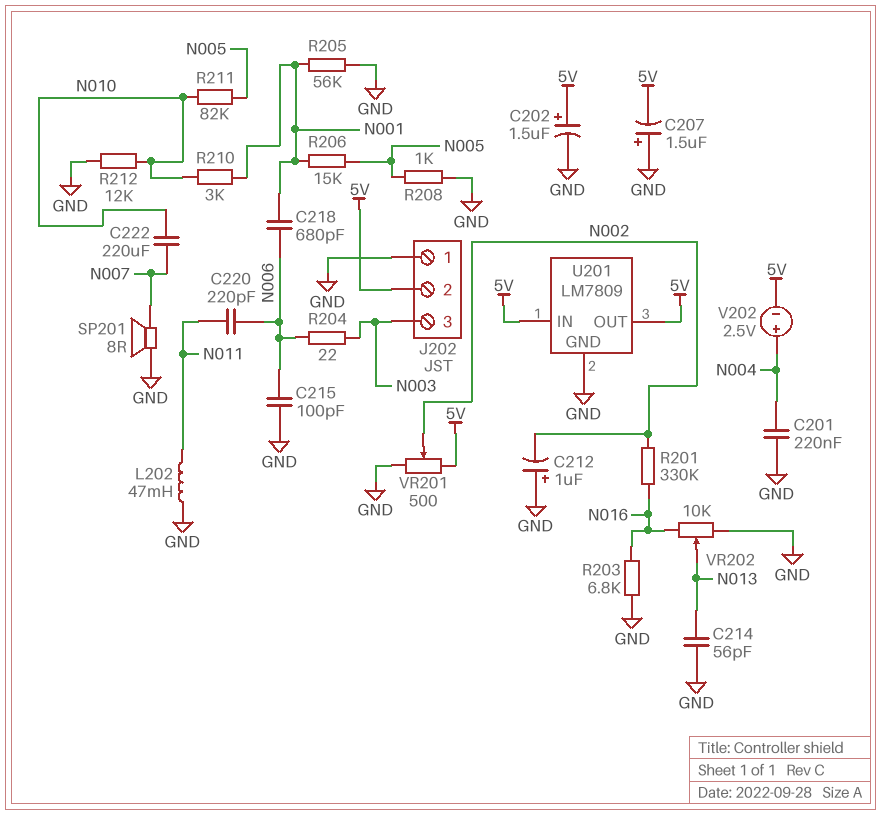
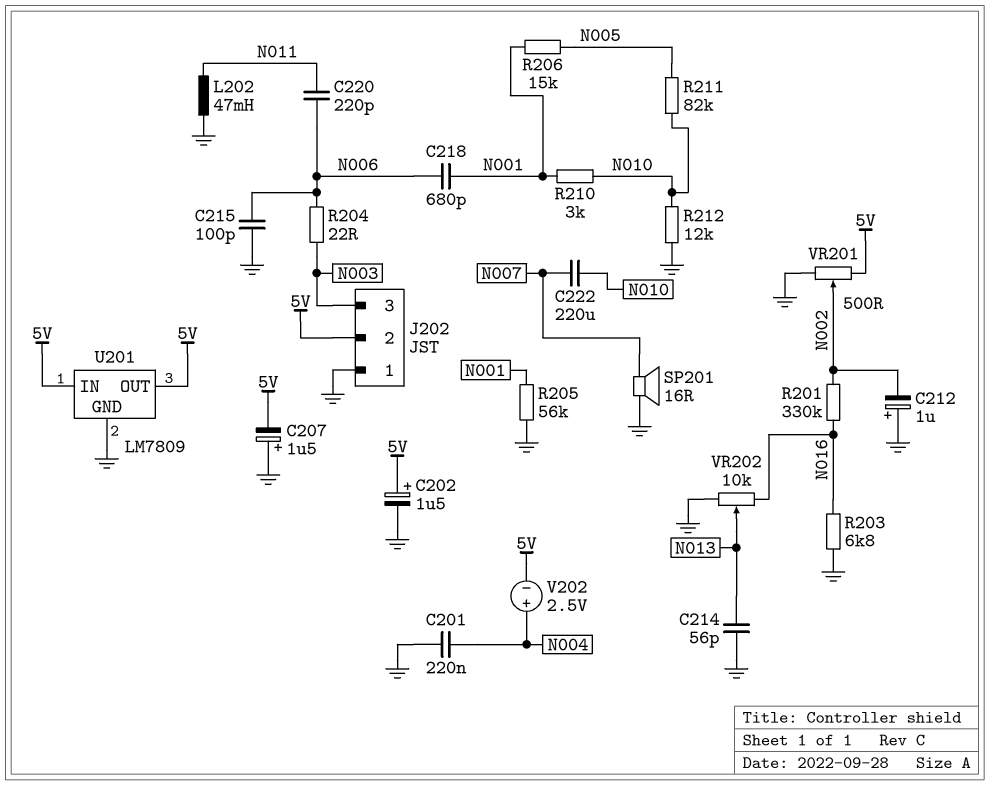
R208: 1k (GND, N005) -> none
SP201: speaker 8R (GND, N007) -> speaker 16R (GND, N007)

